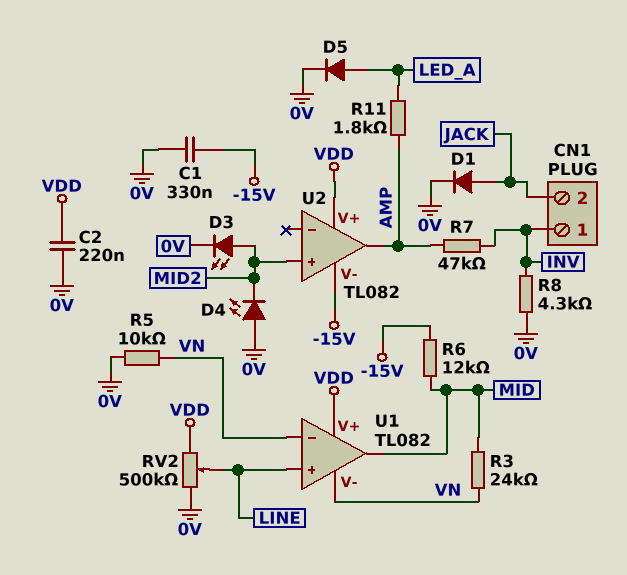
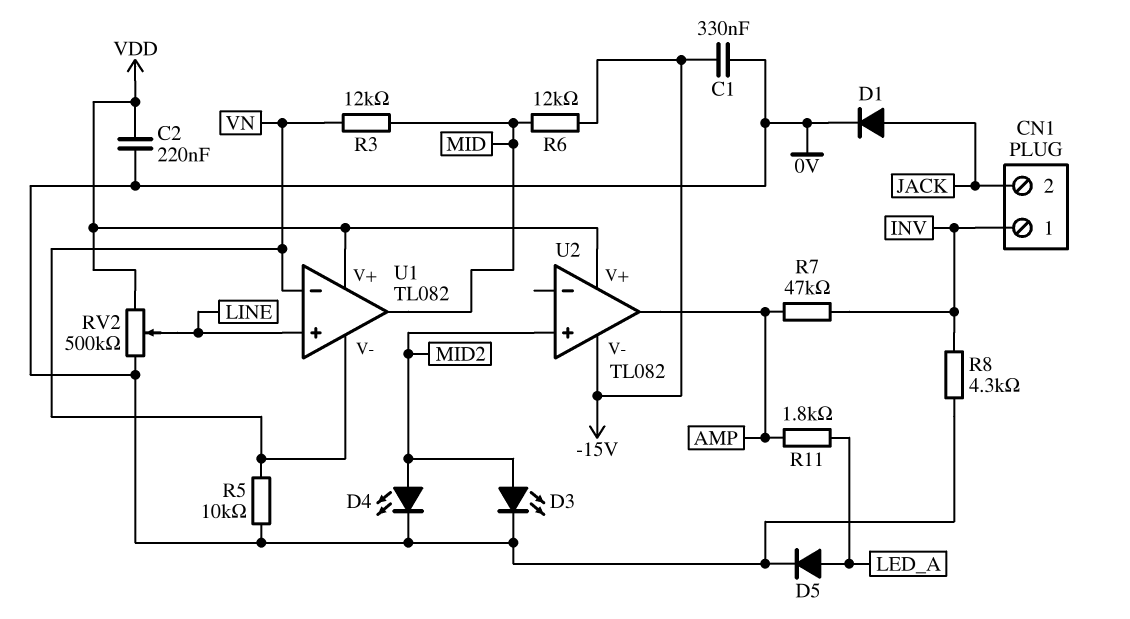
D4: LED (A 0V, K MID2) -> LED (A MID2, K 0V)
R3: 24k (MID, VN) -> 12k (MID, VN)

